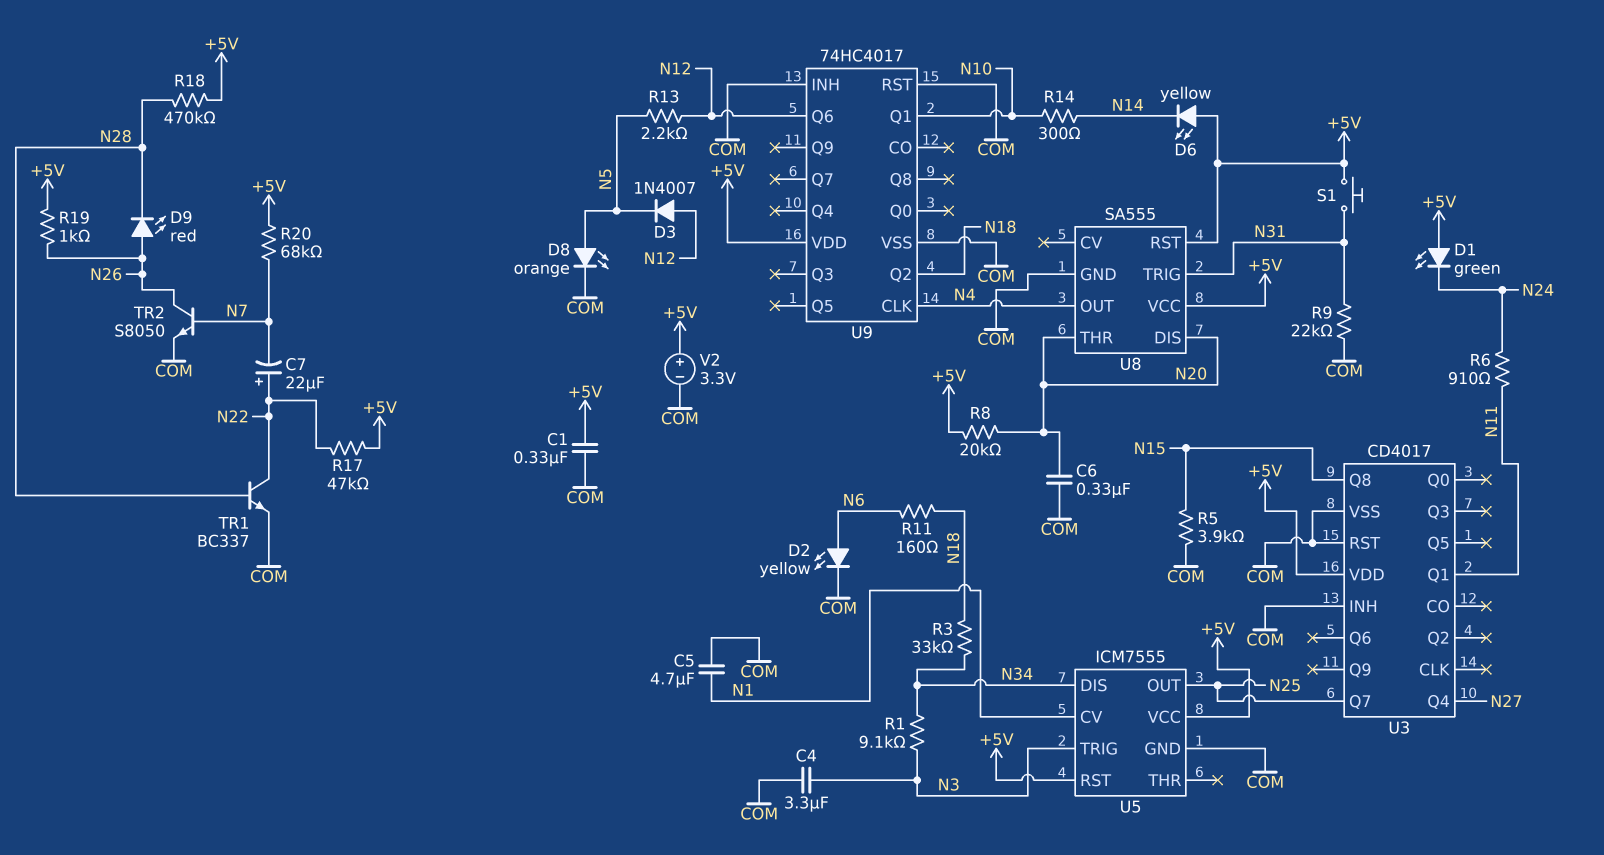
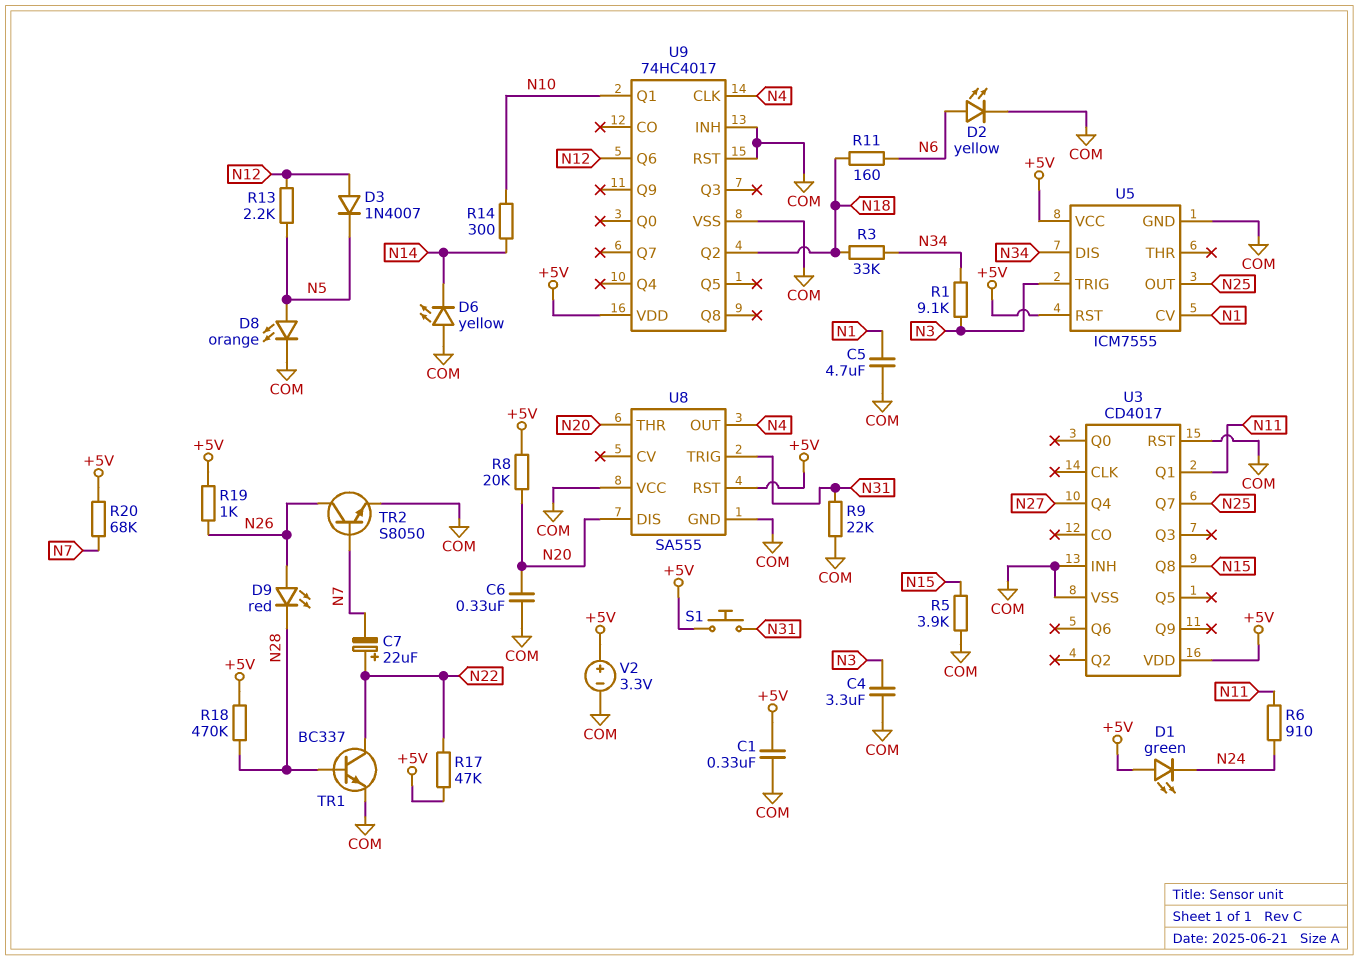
D6: LED yellow (A +5V, K N14) -> LED yellow (A COM, K N14)
U8 pin VCC: +5V -> COM

